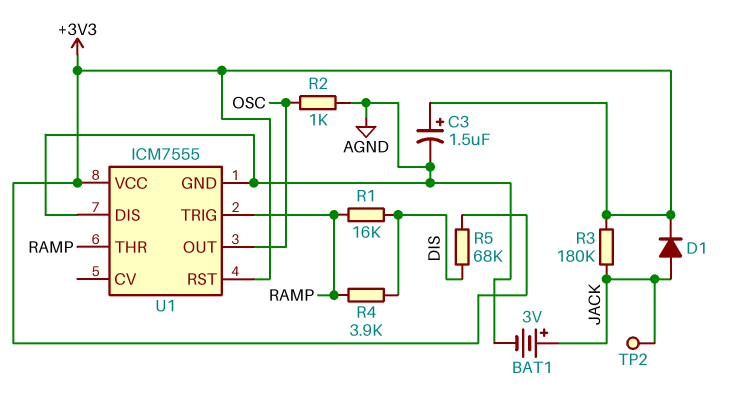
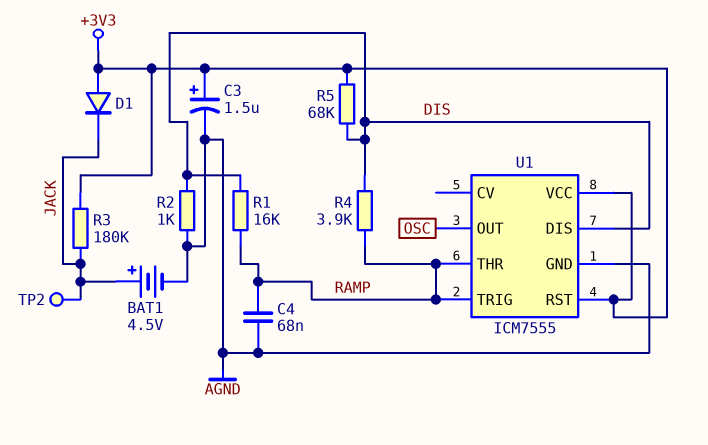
BAT1: 3V (plus JACK, minus AGND) -> 4.5V (plus JACK, minus AGND)
C4: none -> 68nF (AGND, RAMP)
D1: diode (A JACK, K +3V3) -> diode (A +3V3, K JACK)
R2: 1k (AGND, OSC) -> 1k (AGND, DIS)
U1 pin DIS: AGND -> DIS

